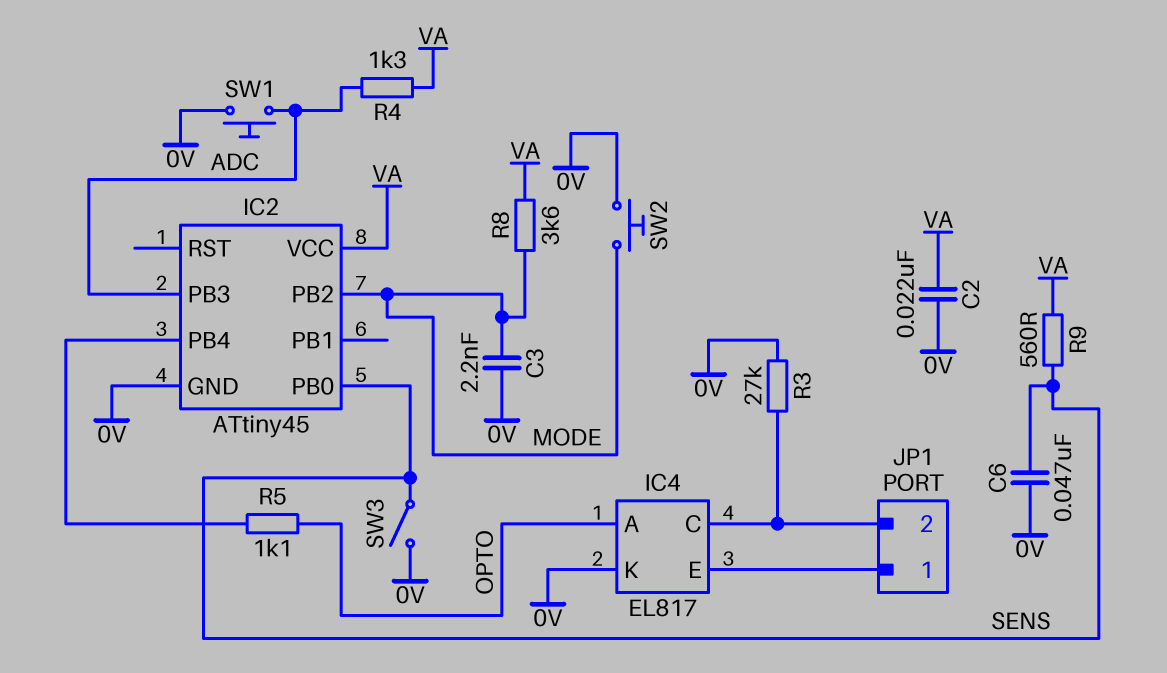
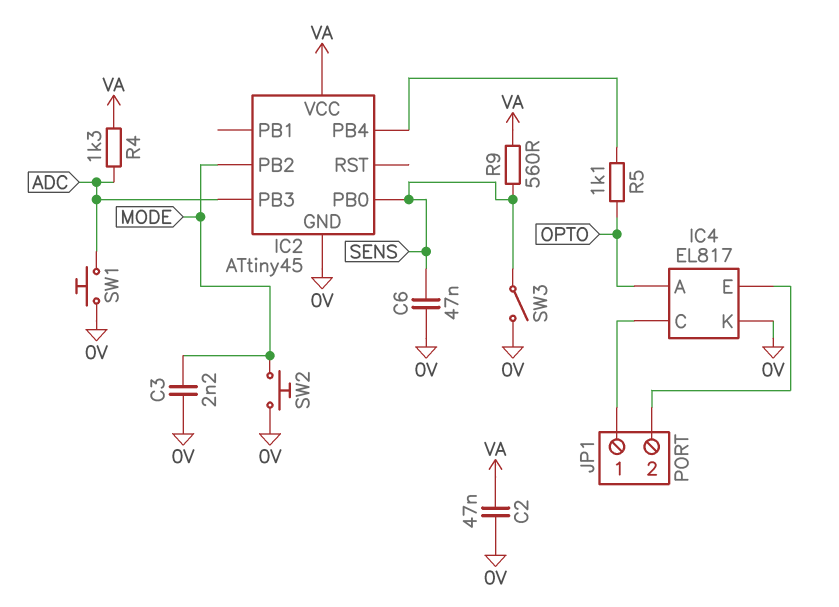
C2: 22nF (0V, VA) -> 47nF (0V, VA)
JP1 pin 1: IC4/E -> IC4/C
JP1 pin 2: IC4/C -> IC4/E
R3: 27k (0V, IC4/C) -> none
R8: 3.6k (MODE, VA) -> none

